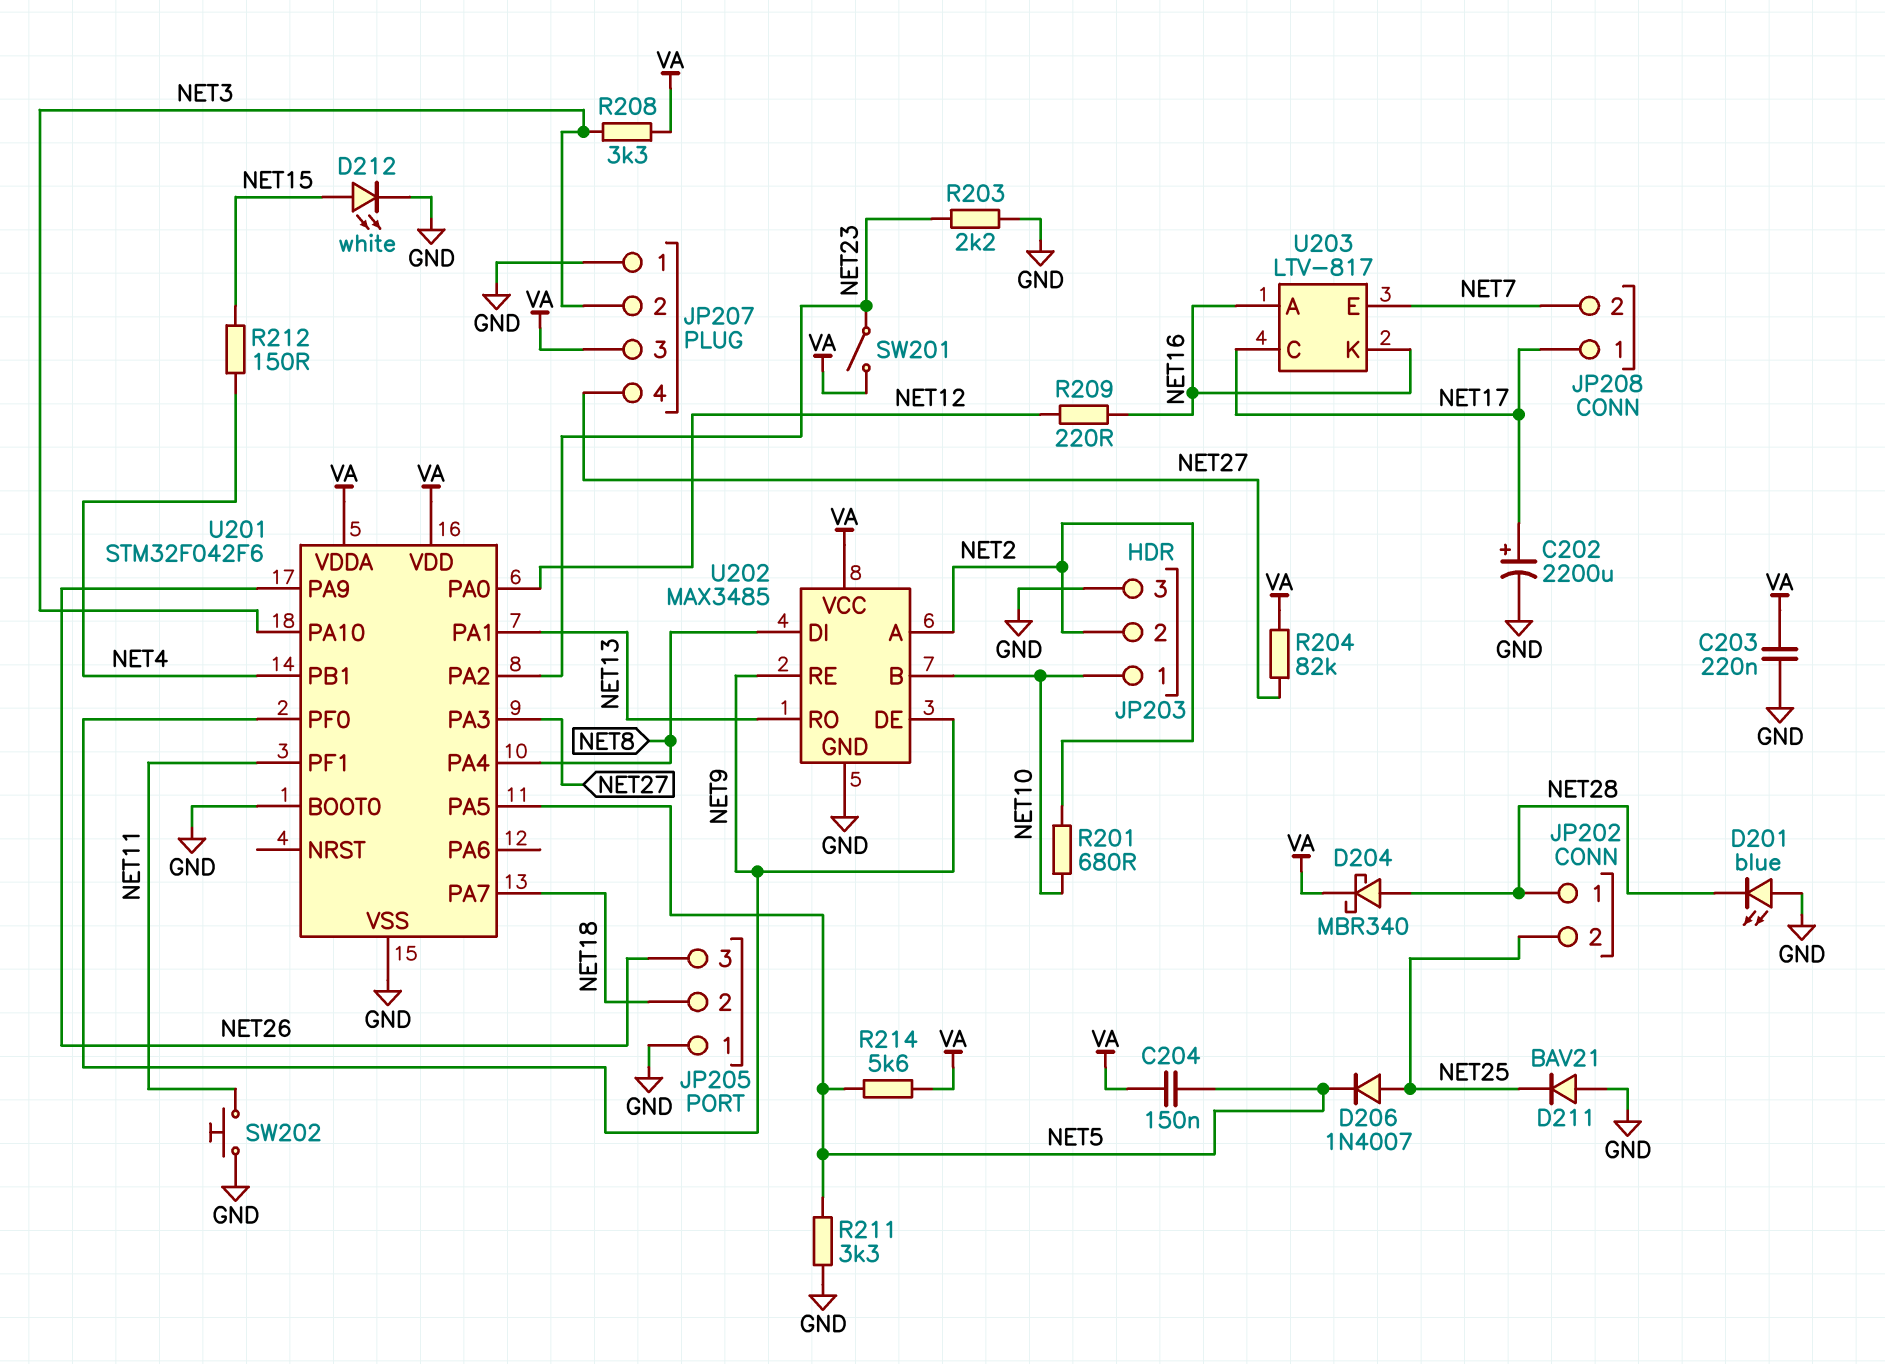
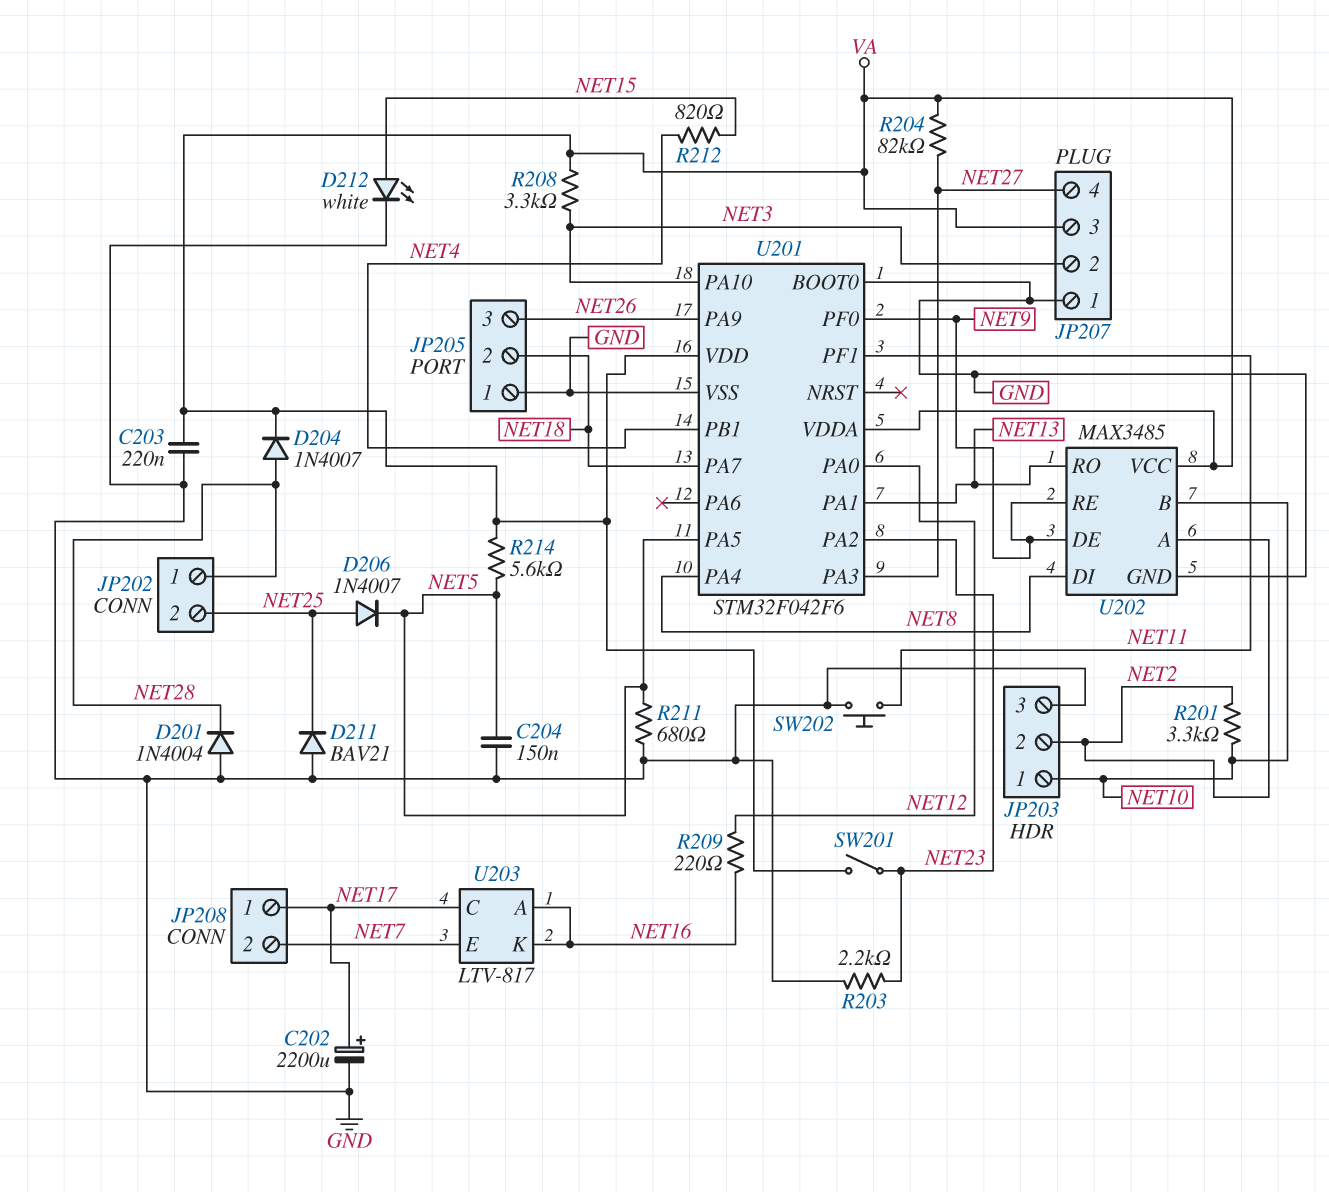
C204: 150nF (NET5, VA) -> 150nF (GND, NET5)
D201: LED blue (A GND, K NET28) -> diode 1N4004 (A GND, K NET28)
D204: schottky MBR340 (A NET28, K VA) -> diode 1N4007 (A NET28, K VA)
R201: 680 (NET2, NET10) -> 3.3k (NET2, NET10)
R211: 3.3k (GND, NET5) -> 680 (GND, NET5)
R212: 150 (NET4, NET15) -> 820 (NET4, NET15)

